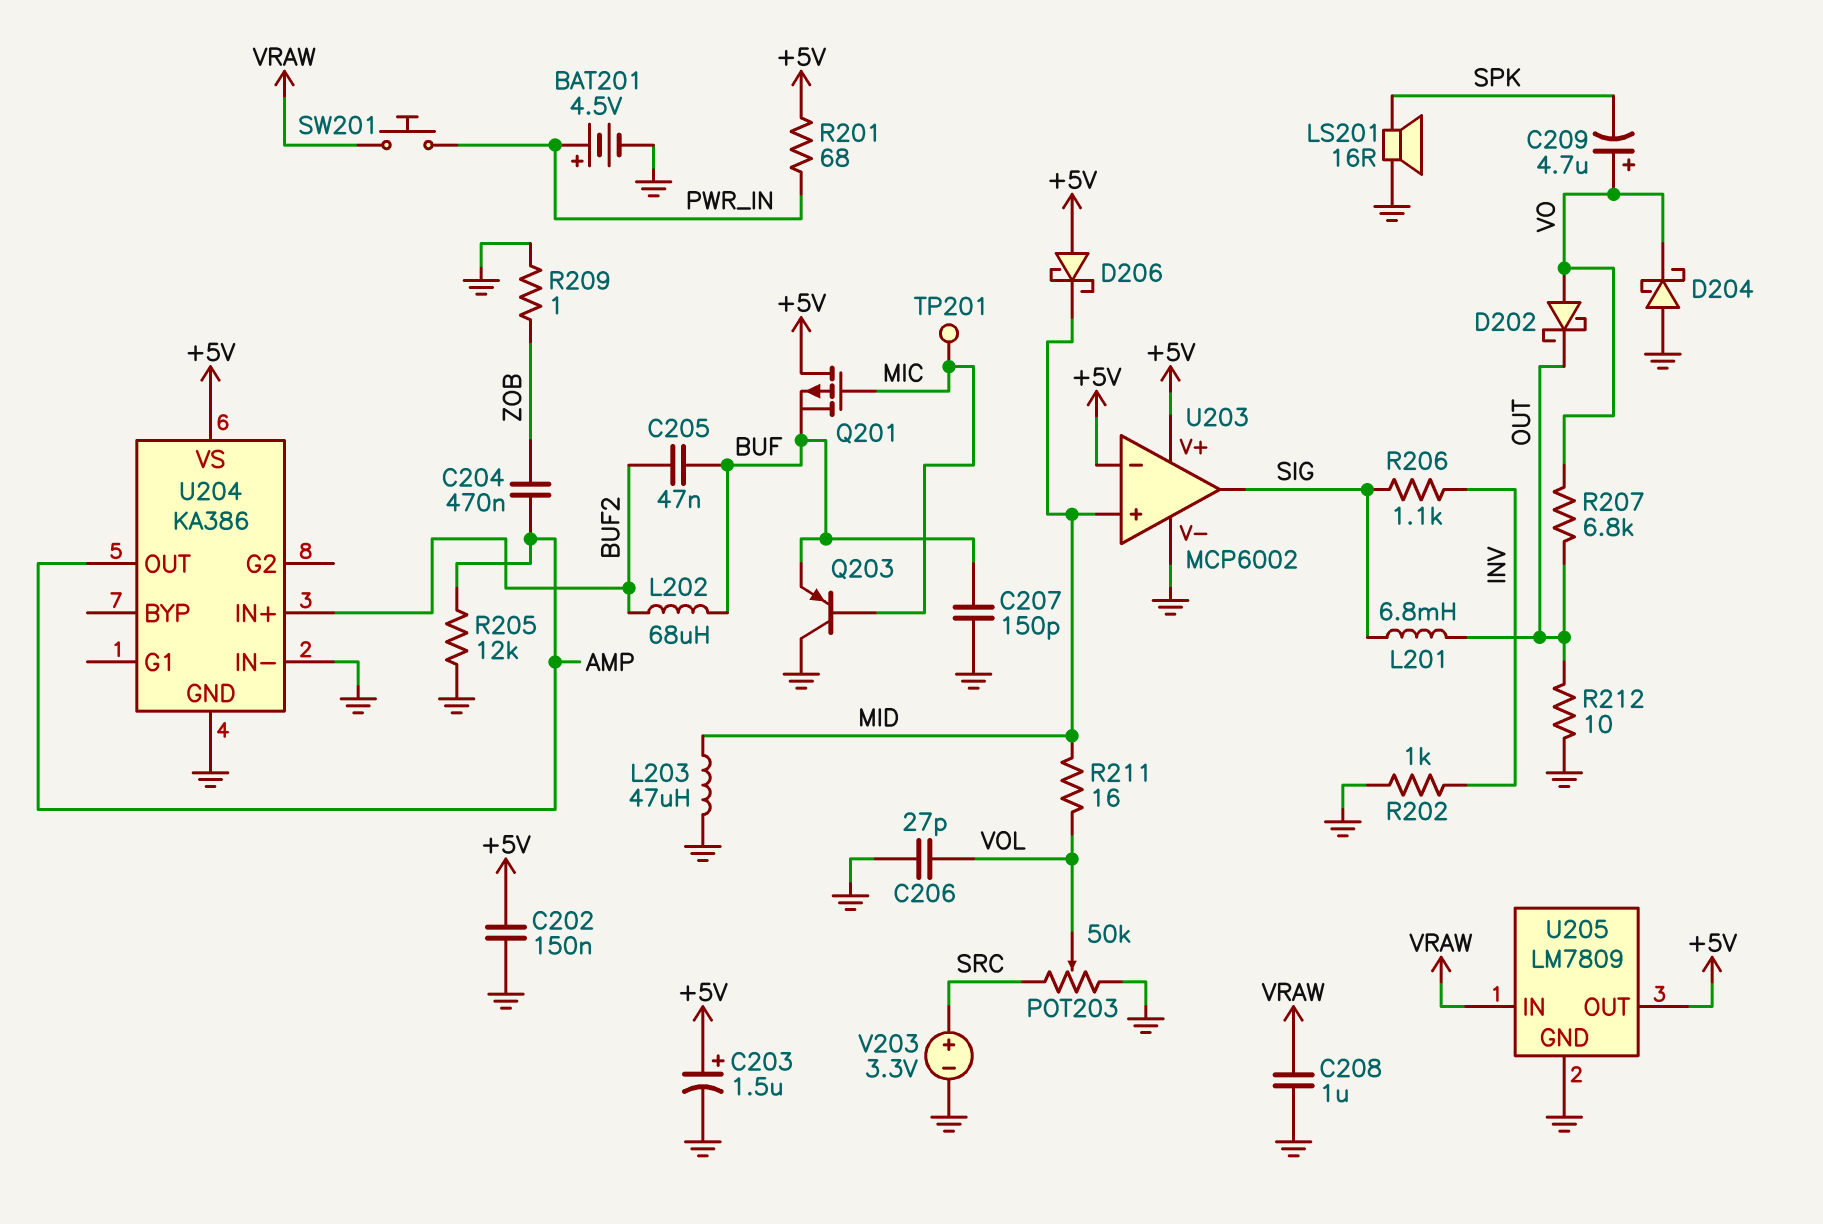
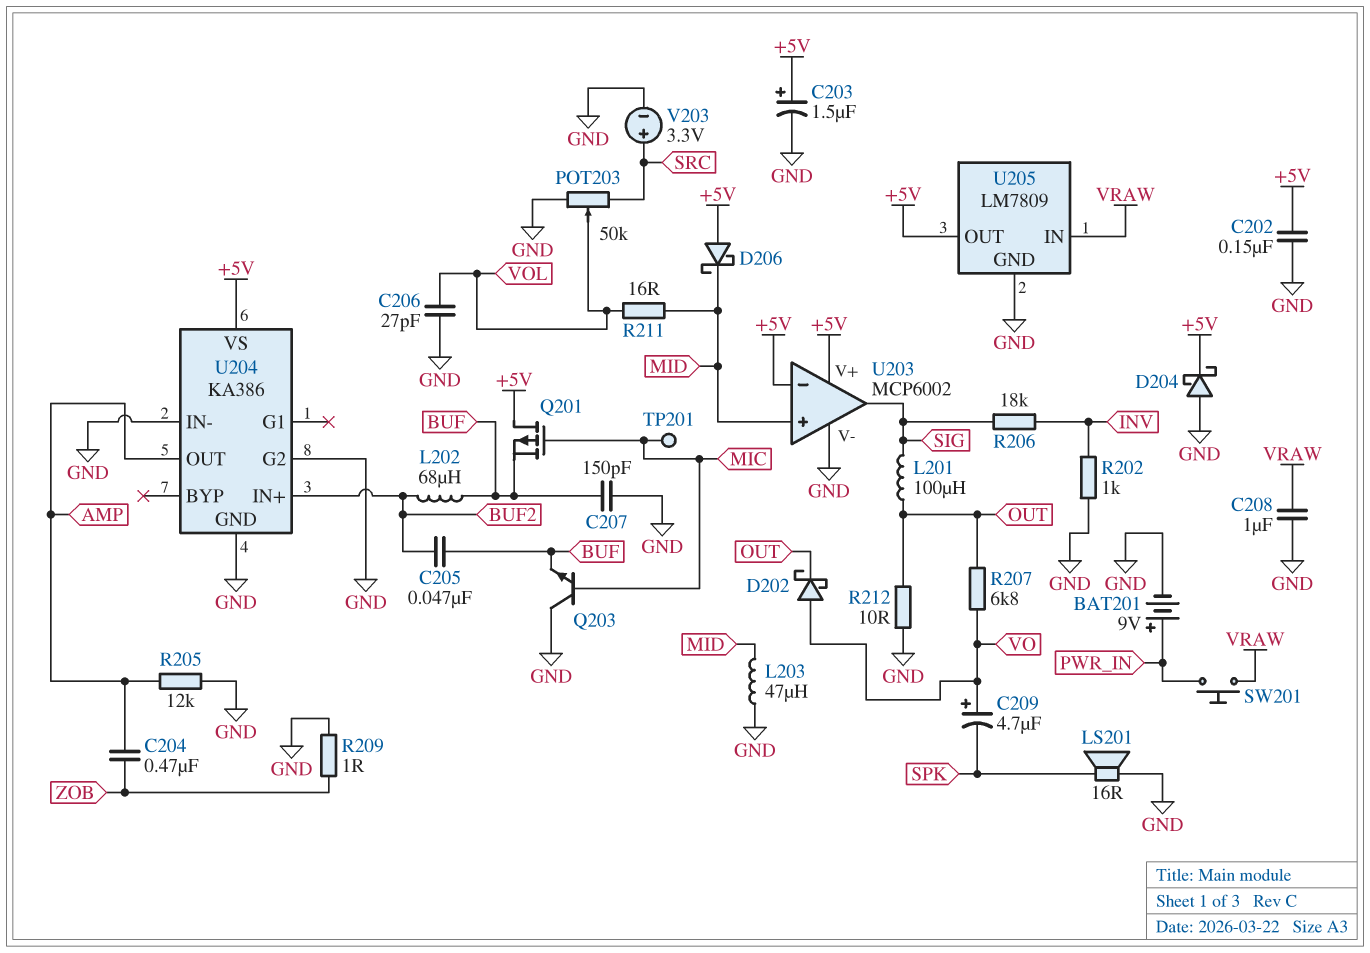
BAT201: 4.5V (plus PWR_IN, minus GND) -> 9V (plus PWR_IN, minus GND)
D204: schottky (A GND, K VO) -> schottky (A GND, K +5V)
L201: 6.8mH (OUT, SIG) -> 100uH (OUT, SIG)
Q203: PNP (B MIC, C GND, E BUF) -> NPN (B MIC, C GND, E BUF)
R201: 68 (+5V, PWR_IN) -> none
R206: 1.1k (INV, SIG) -> 18k (INV, SIG)
U204 pin G2: none -> GND

